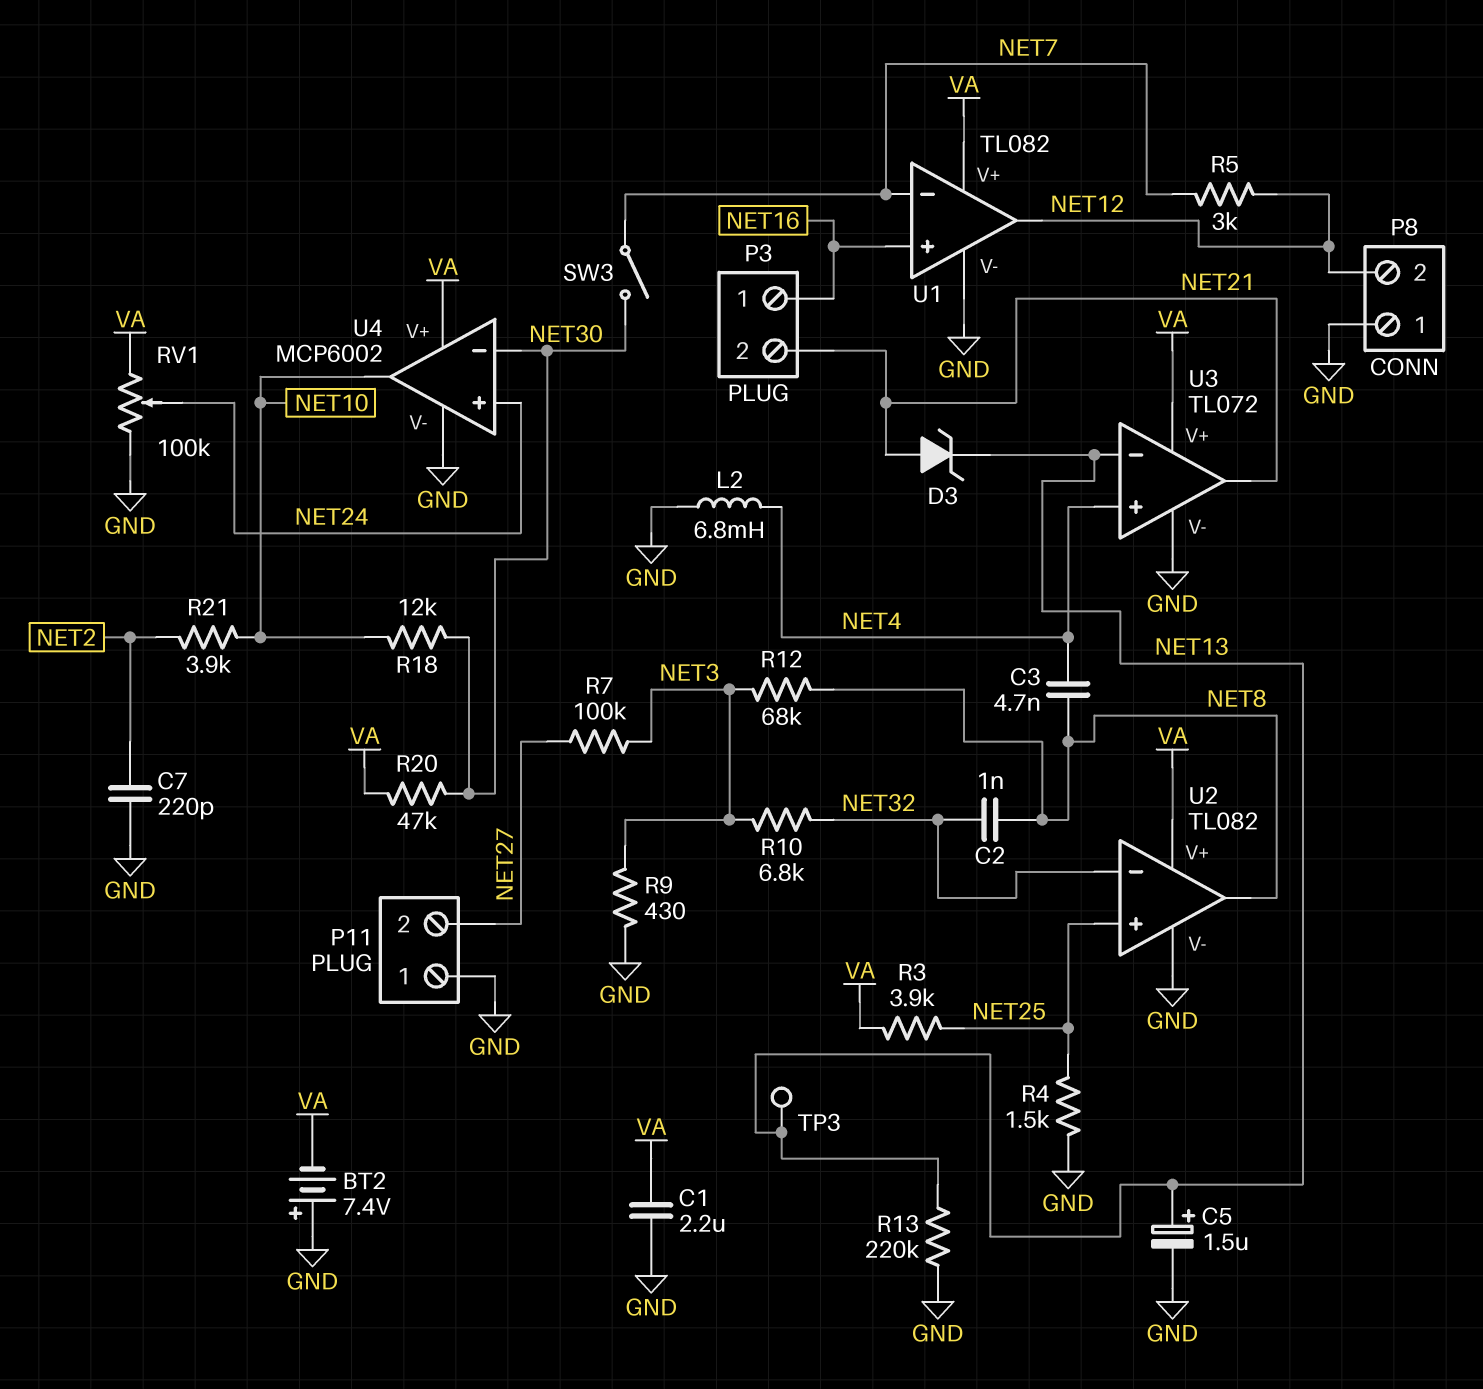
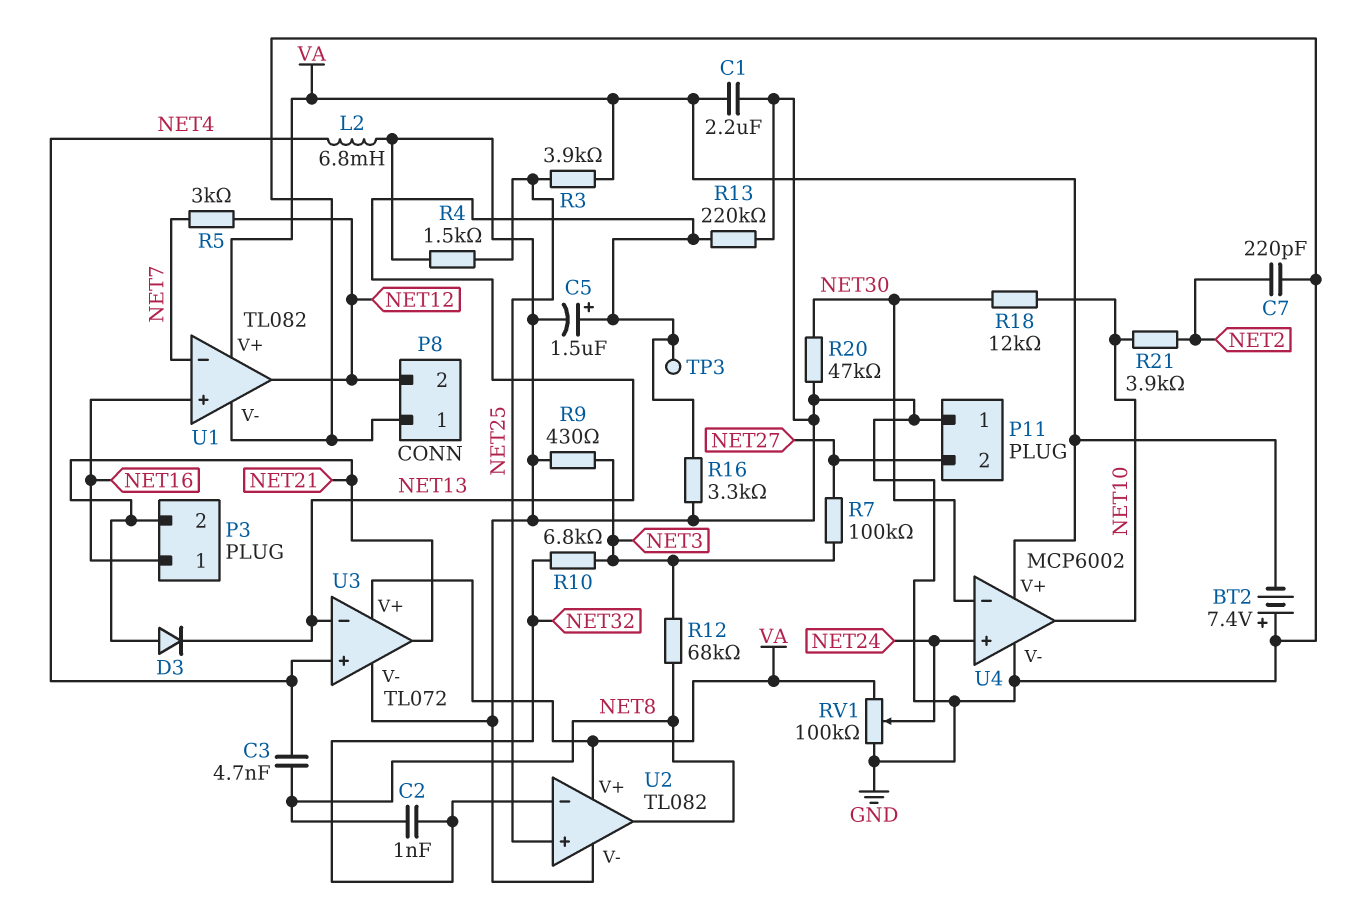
D3: zener (A NET21, K NET13) -> diode (A NET21, K NET13)
R16: none -> 3.3k (GND, NET13)
R20: 47k (NET30, VA) -> 47k (GND, NET30)
SW3: switch (NET7, NET30) -> none

